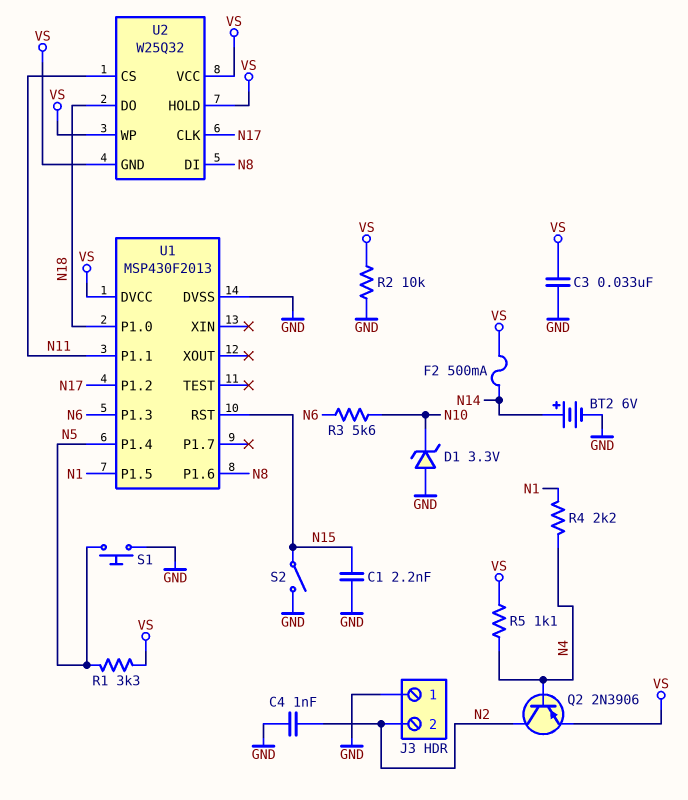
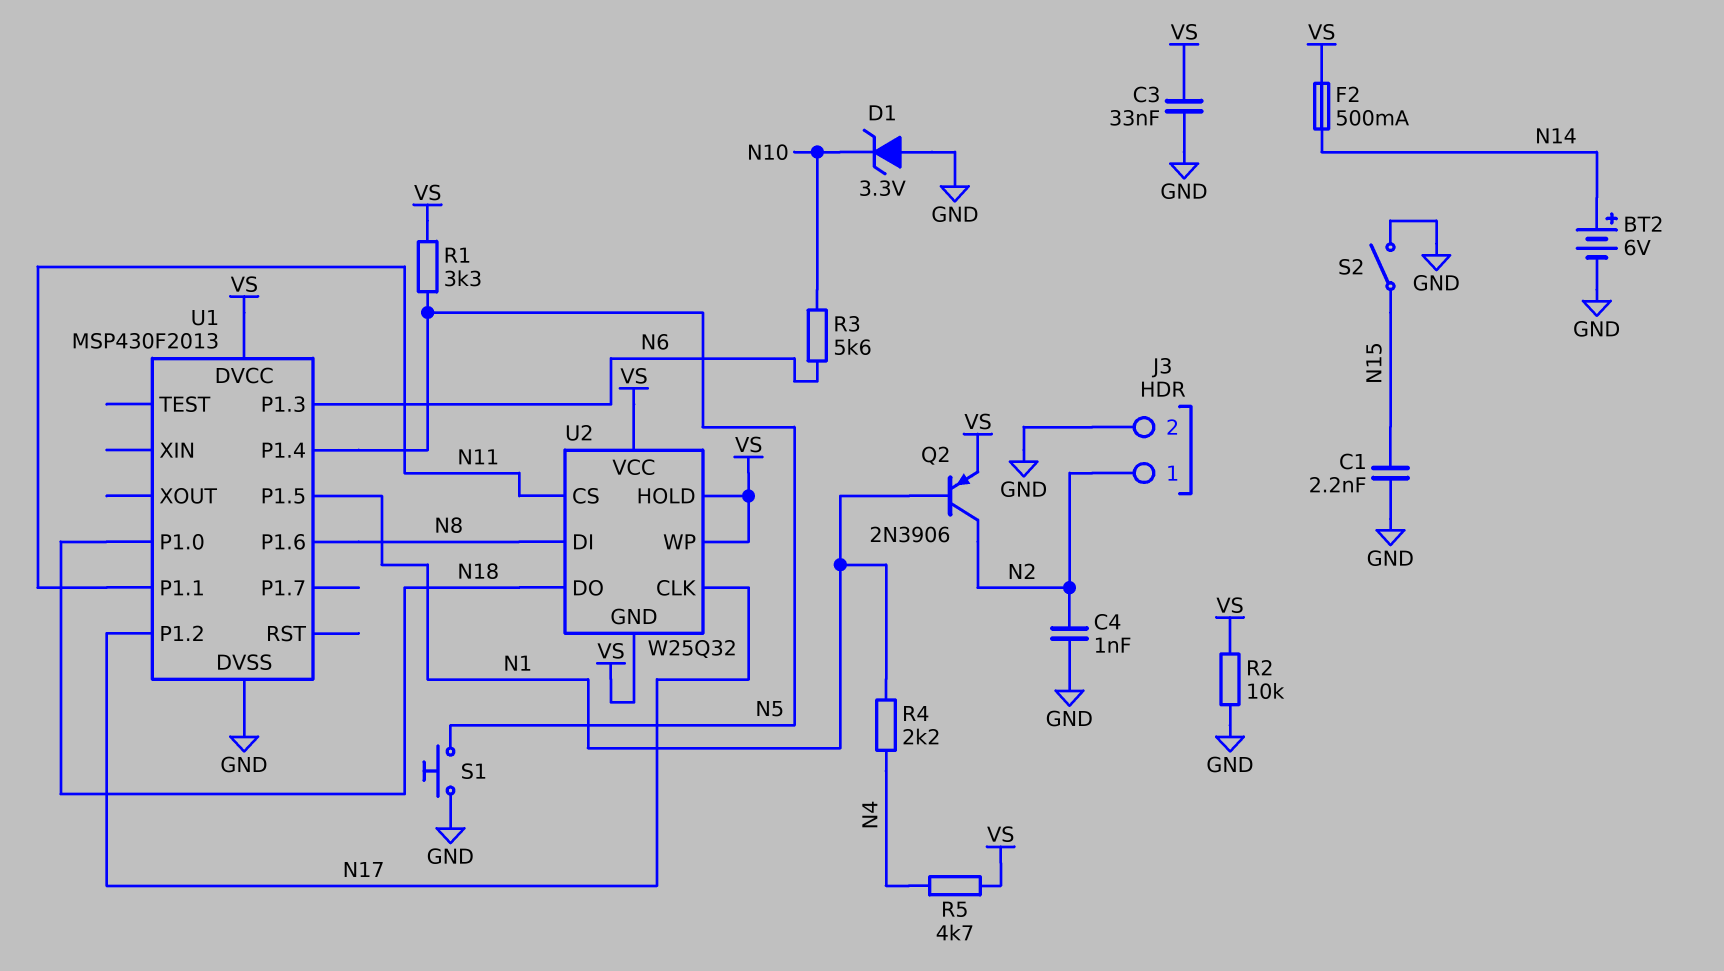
J3 pin 1: GND -> N2
J3 pin 2: N2 -> GND
Q2: PNP 2N3906 (B N4, C N2, E VS) -> PNP 2N3906 (B N1, C N2, E VS)
R5: 1.1k (N4, VS) -> 4.7k (N4, VS)
U1 pin RST: N15 -> none

